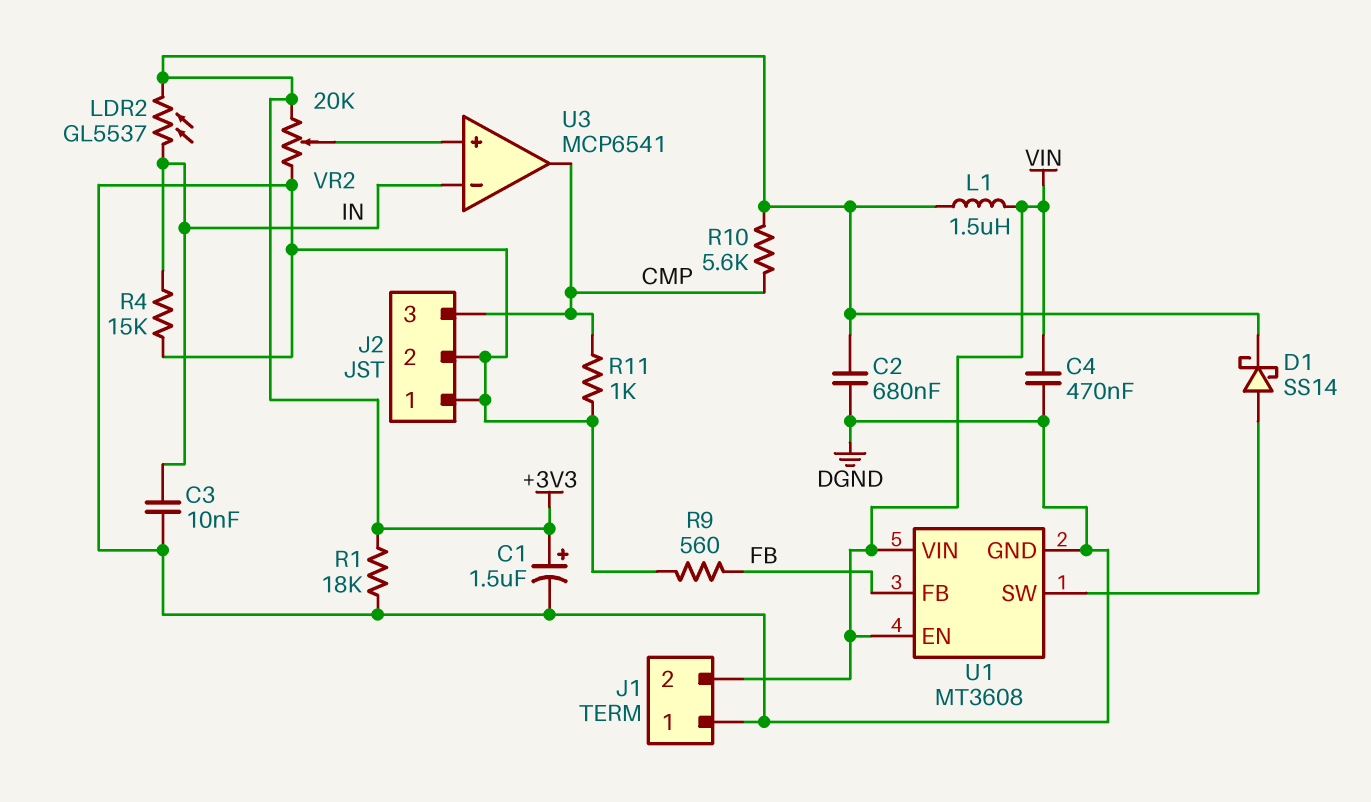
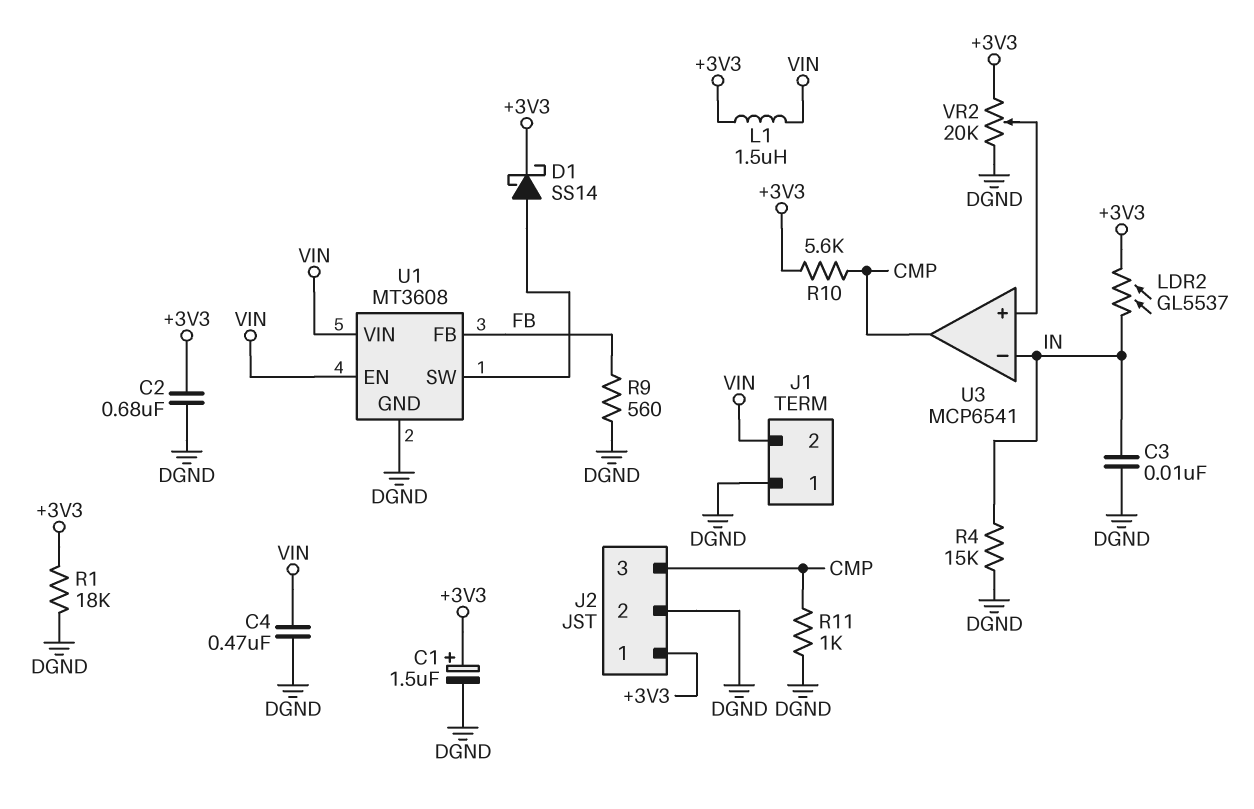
J2 pin 1: DGND -> +3V3

